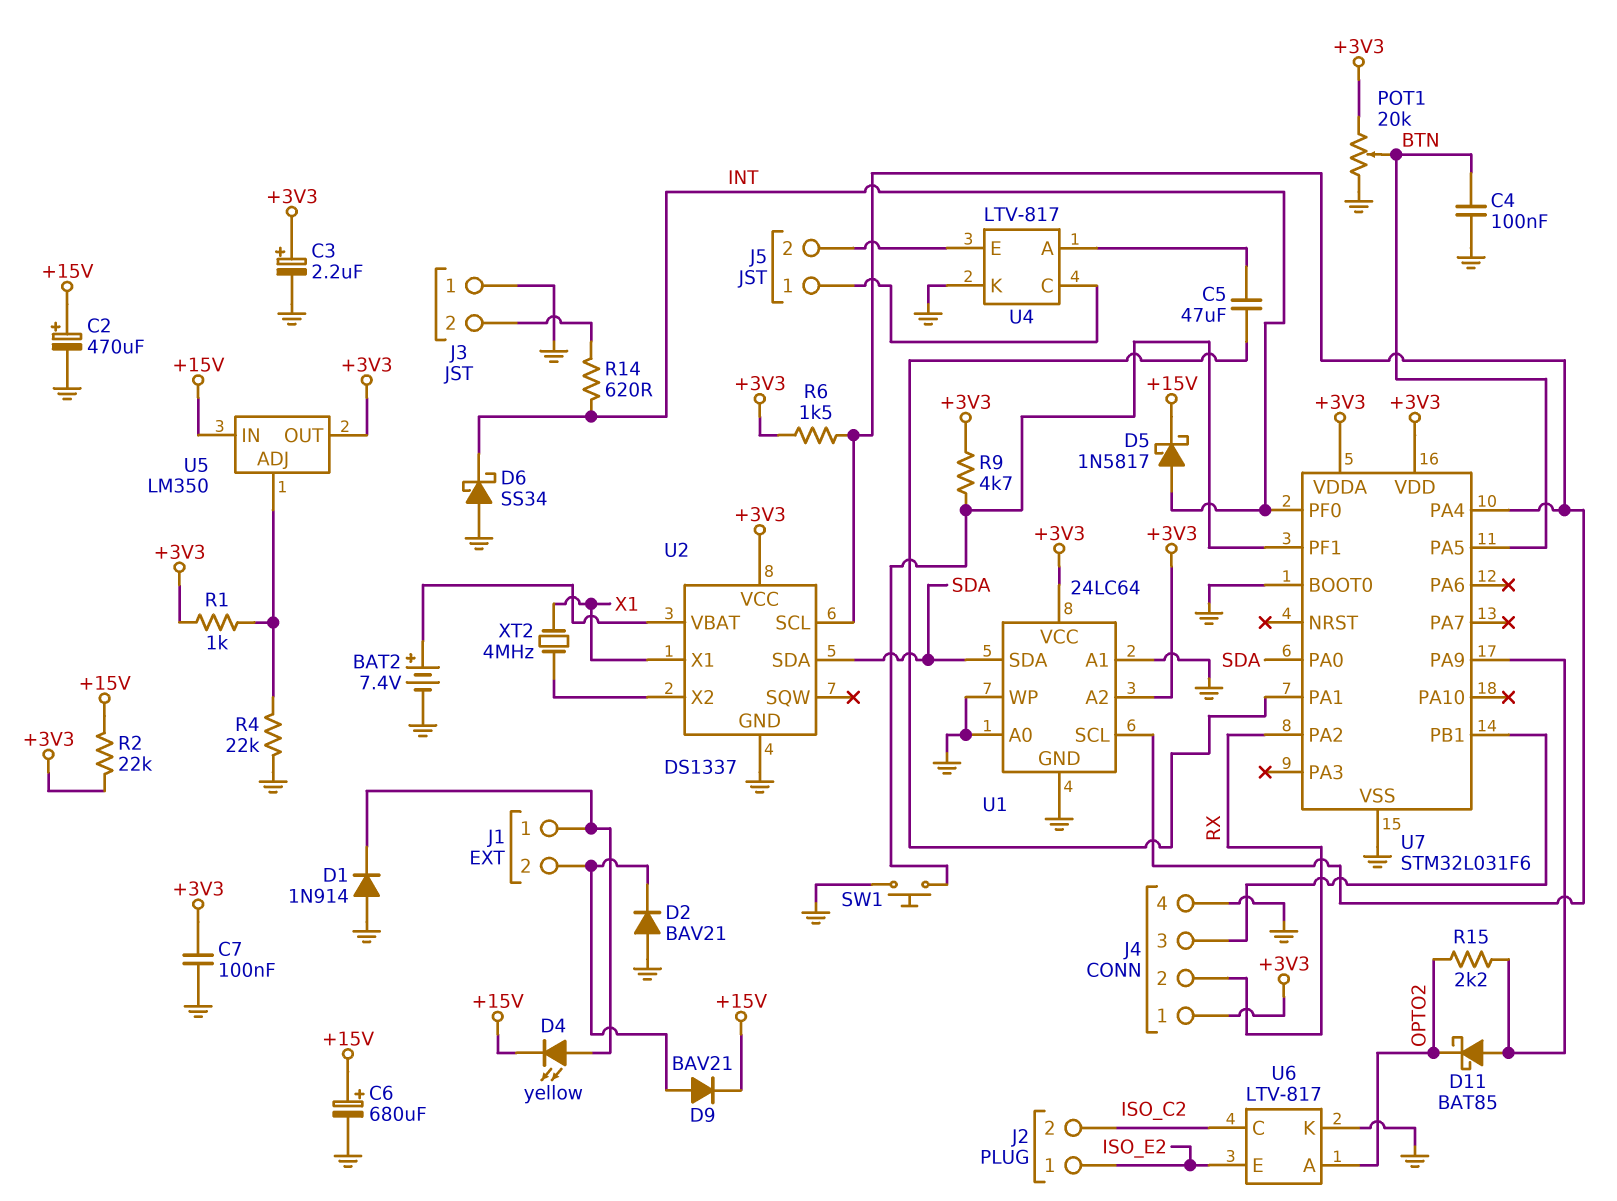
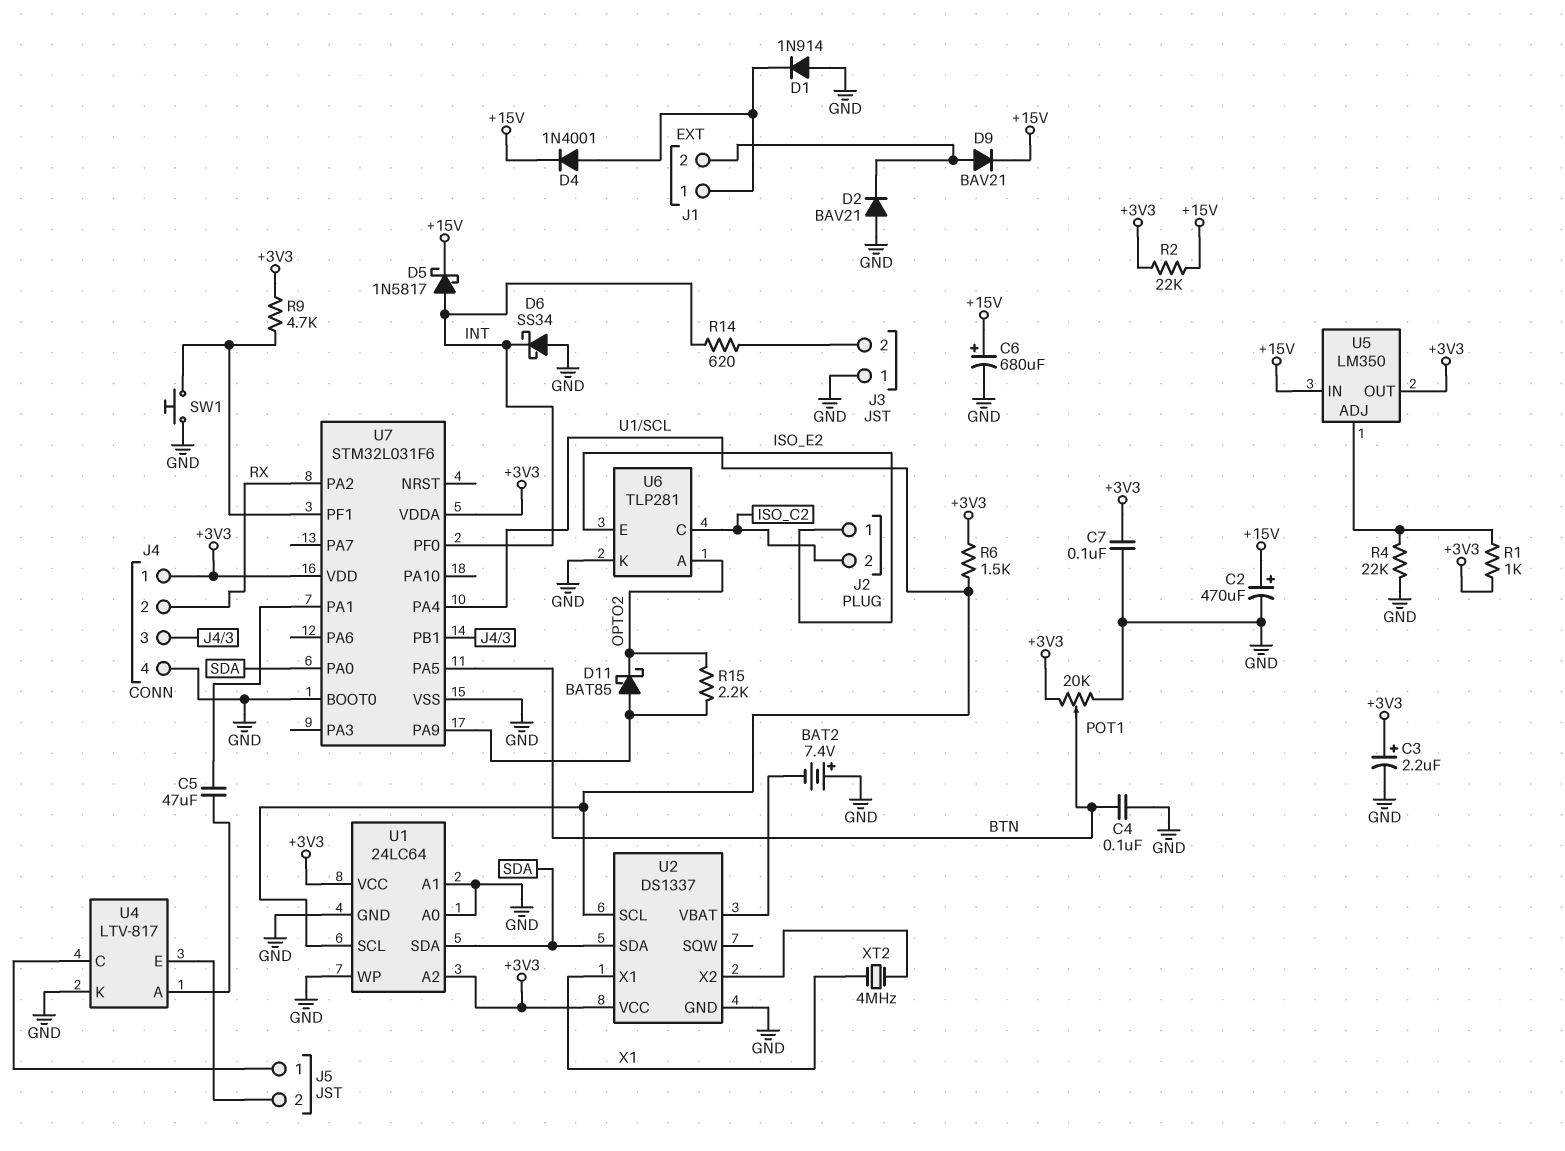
BAT2: 7.4V (plus U2/VBAT, minus GND) -> 7.4V (plus GND, minus U2/VBAT)
D4: LED yellow (A J1/1, K +15V) -> diode 1N4001 (A J1/1, K +15V)
U6: LTV-817 -> TLP281

